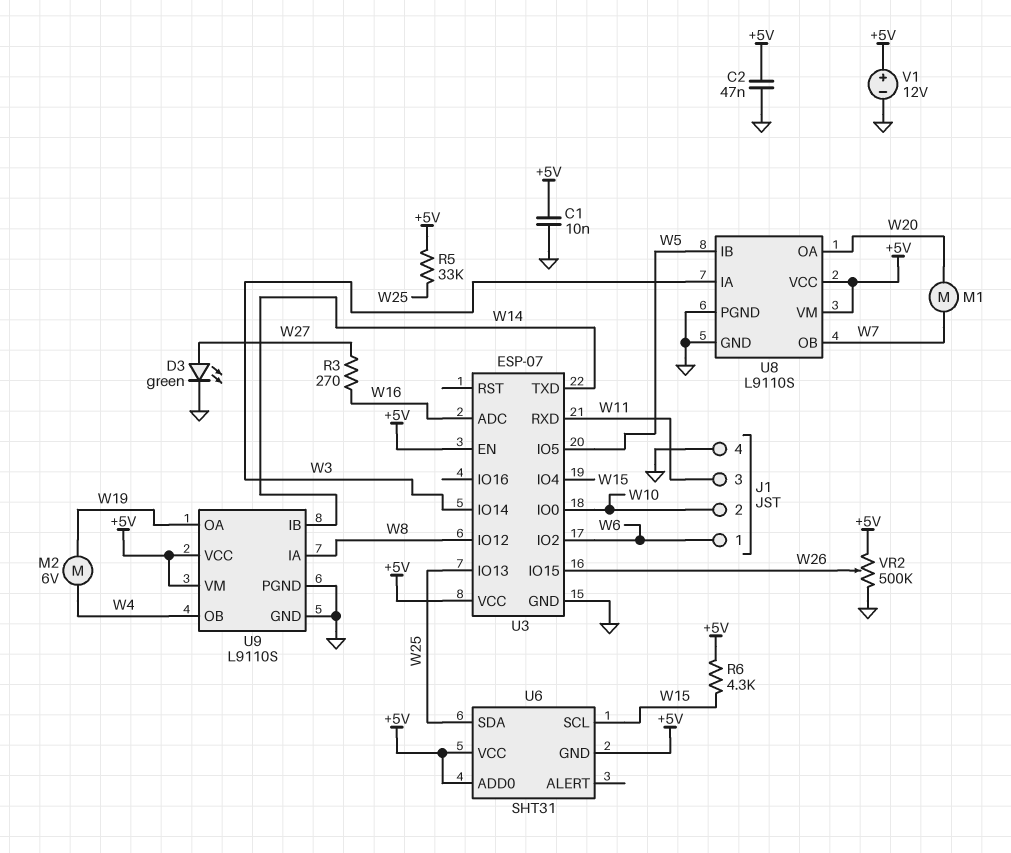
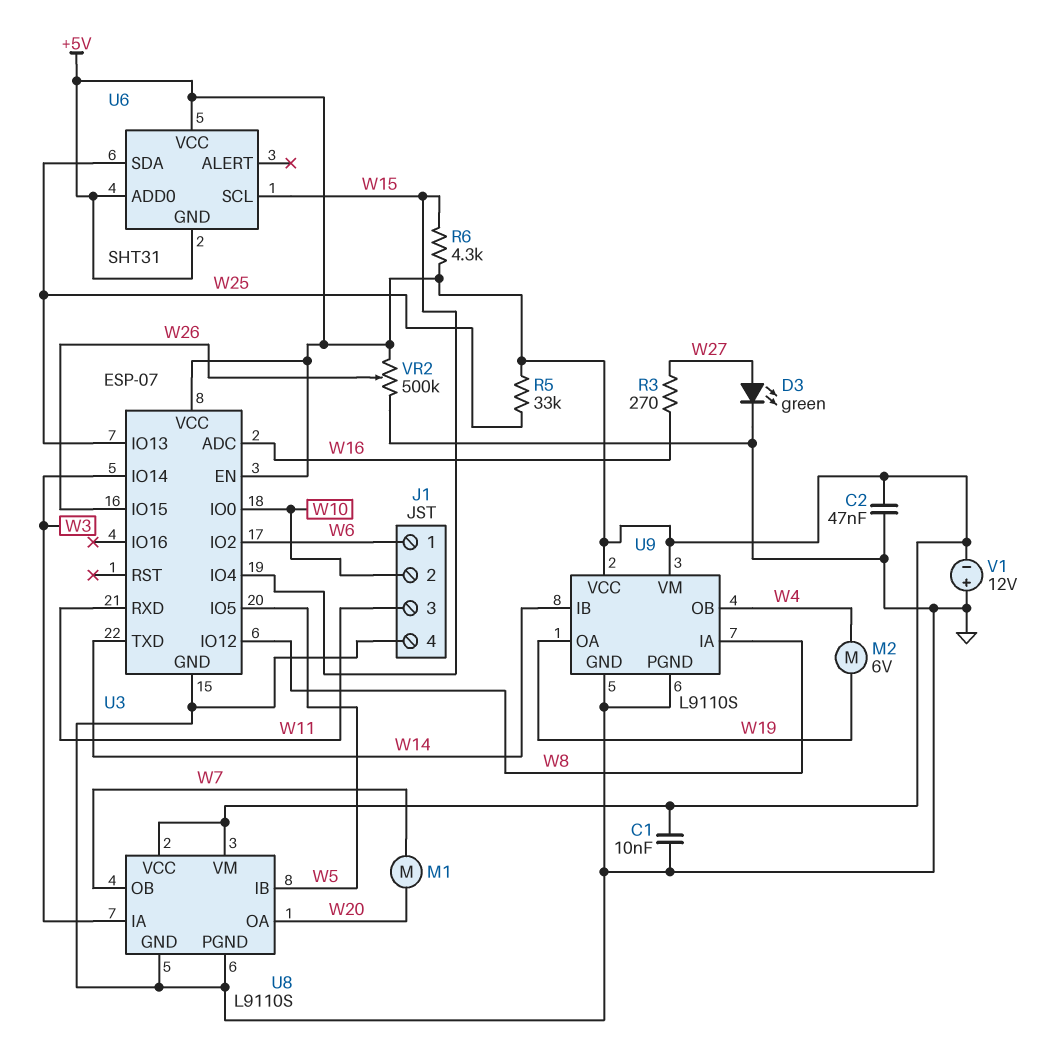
V1: 12V (plus +5V, minus GND) -> 12V (plus GND, minus +5V)

